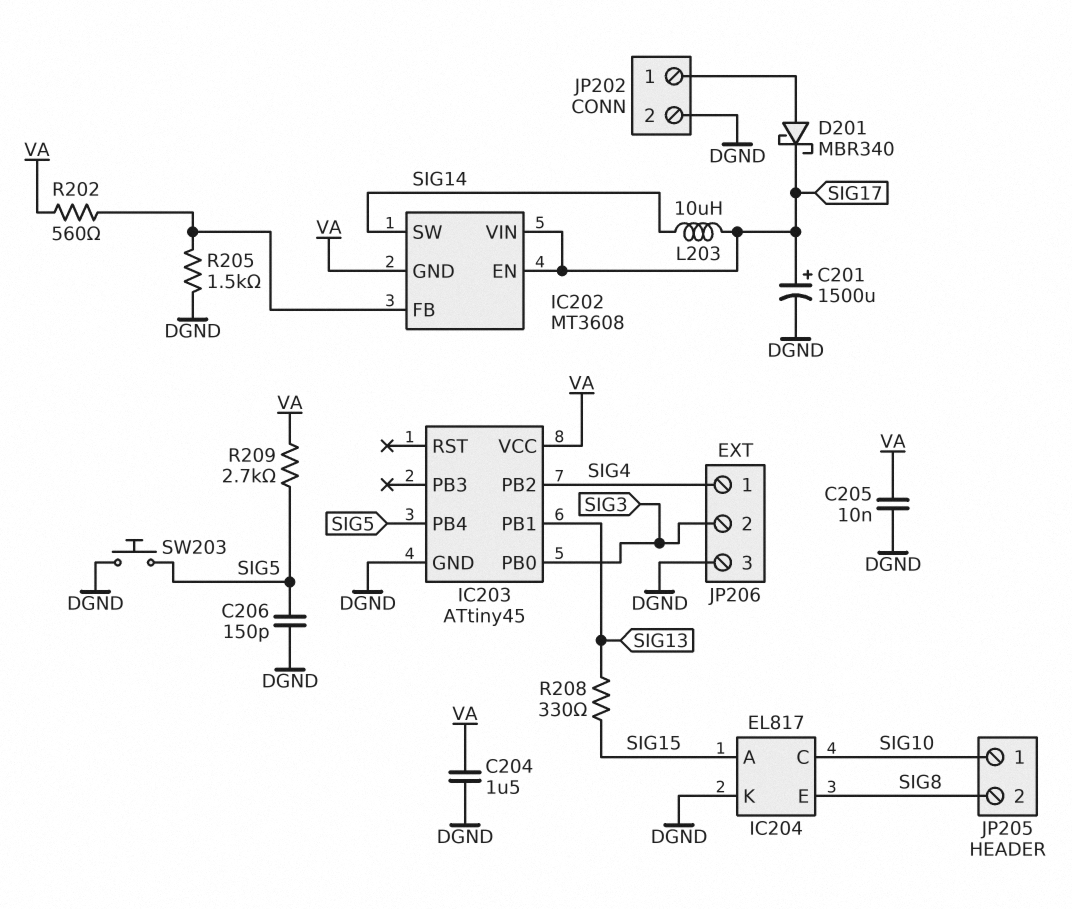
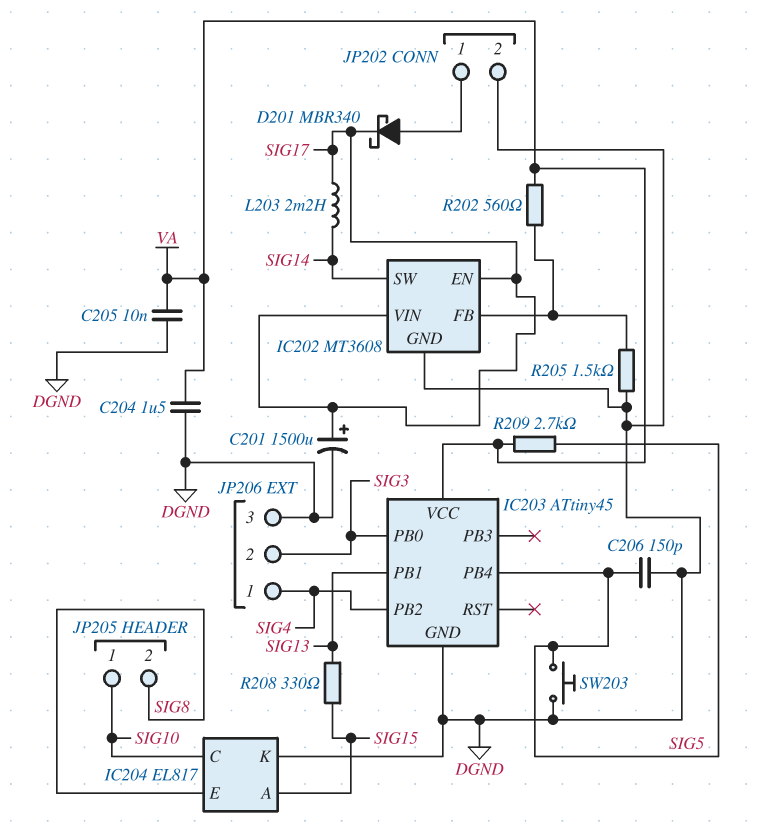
IC202 pin GND: VA -> DGND
L203: 10uH (SIG14, SIG17) -> 2.2mH (SIG14, SIG17)

